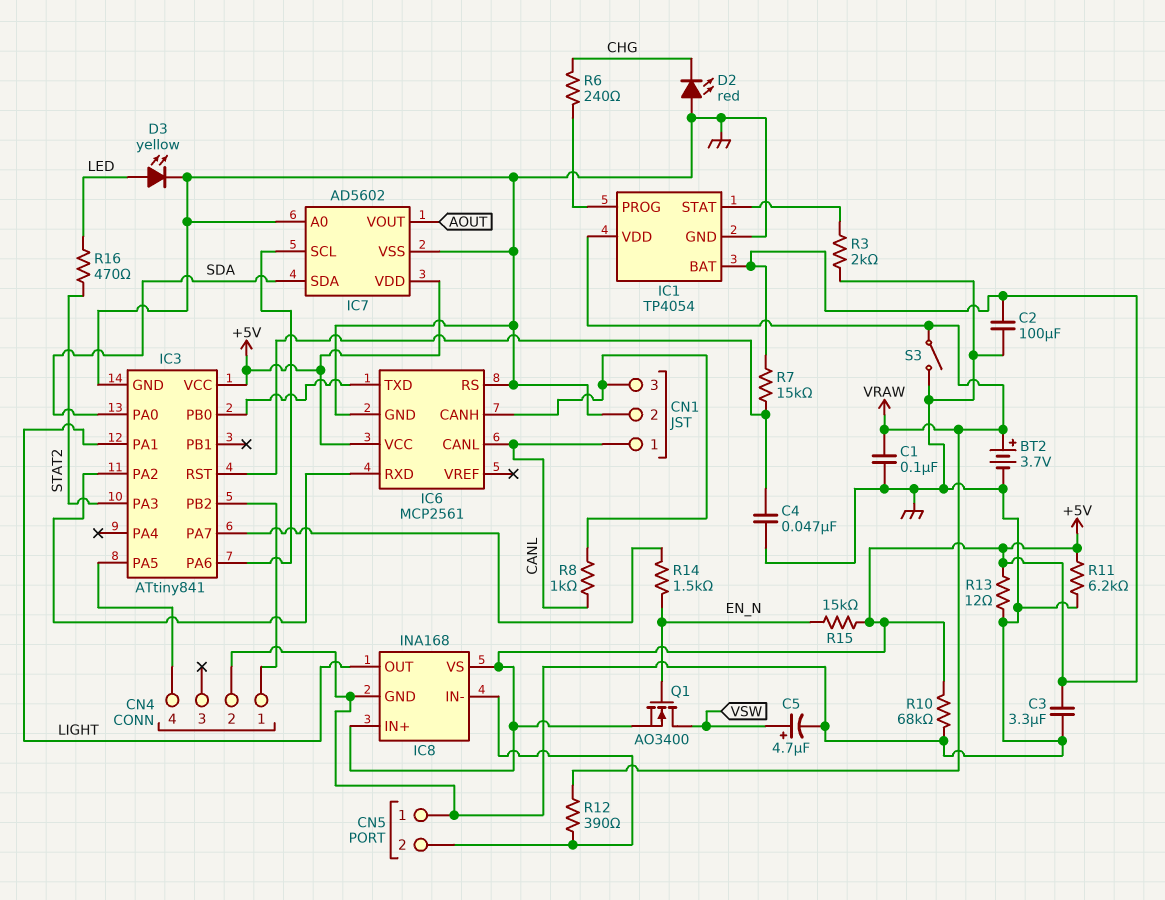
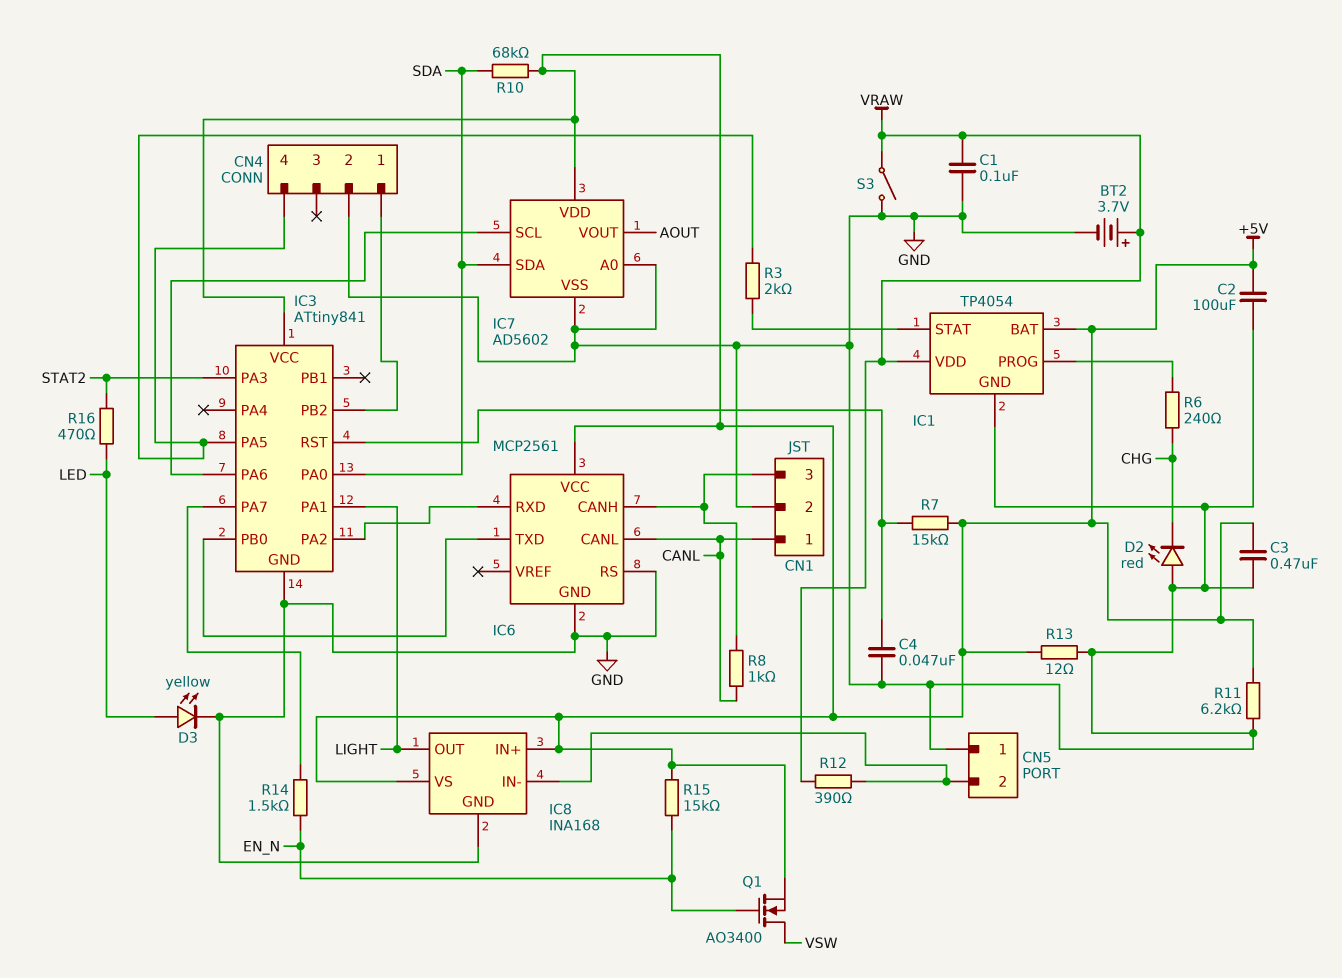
C3: 3.3uF (+5V, GND) -> 470nF (+5V, GND)
C5: 4.7uF (plus VSW, minus GND) -> none
R3: 2k (GND, IC1/STAT) -> 2k (CN4/4, IC1/STAT)
R10: 68k (+5V, GND) -> 68k (+5V, SDA)

